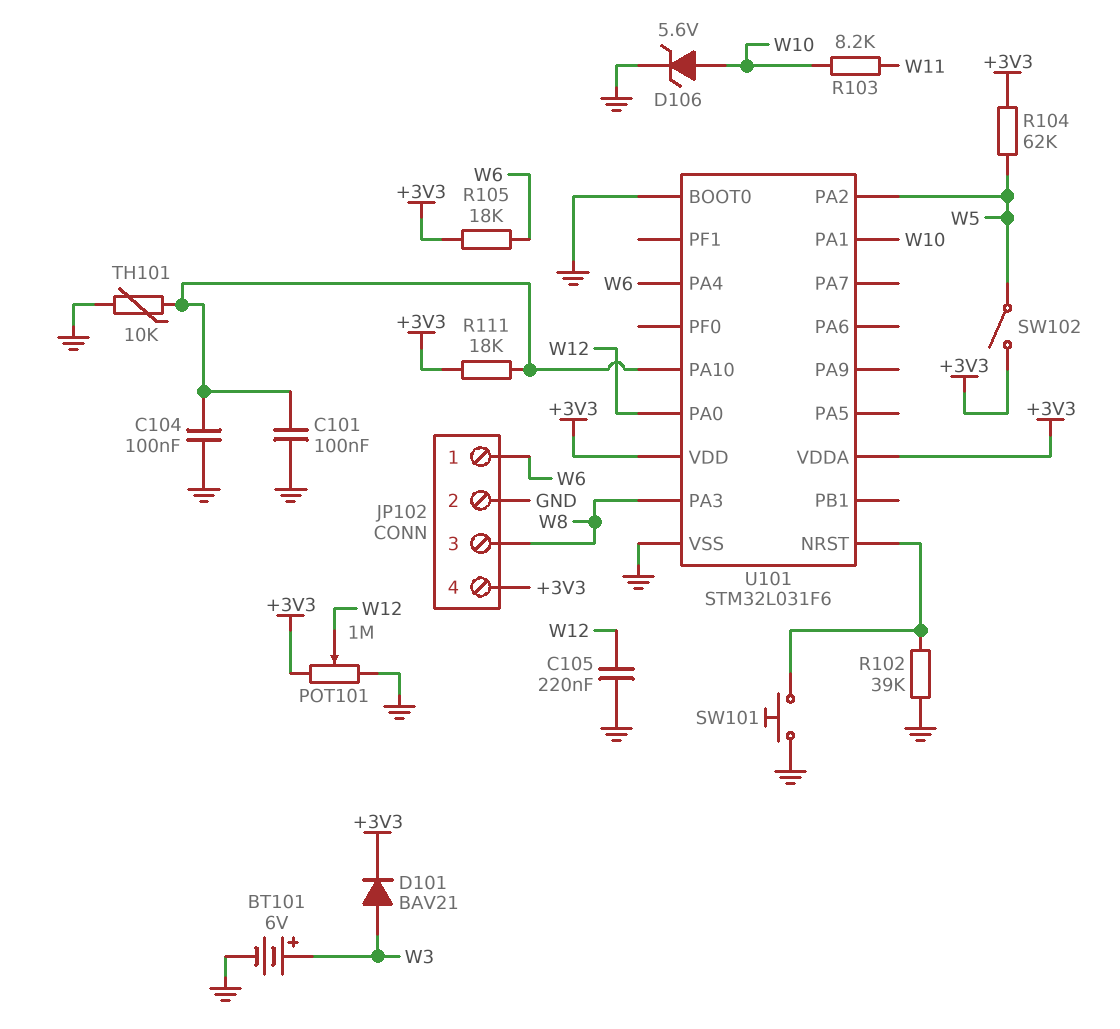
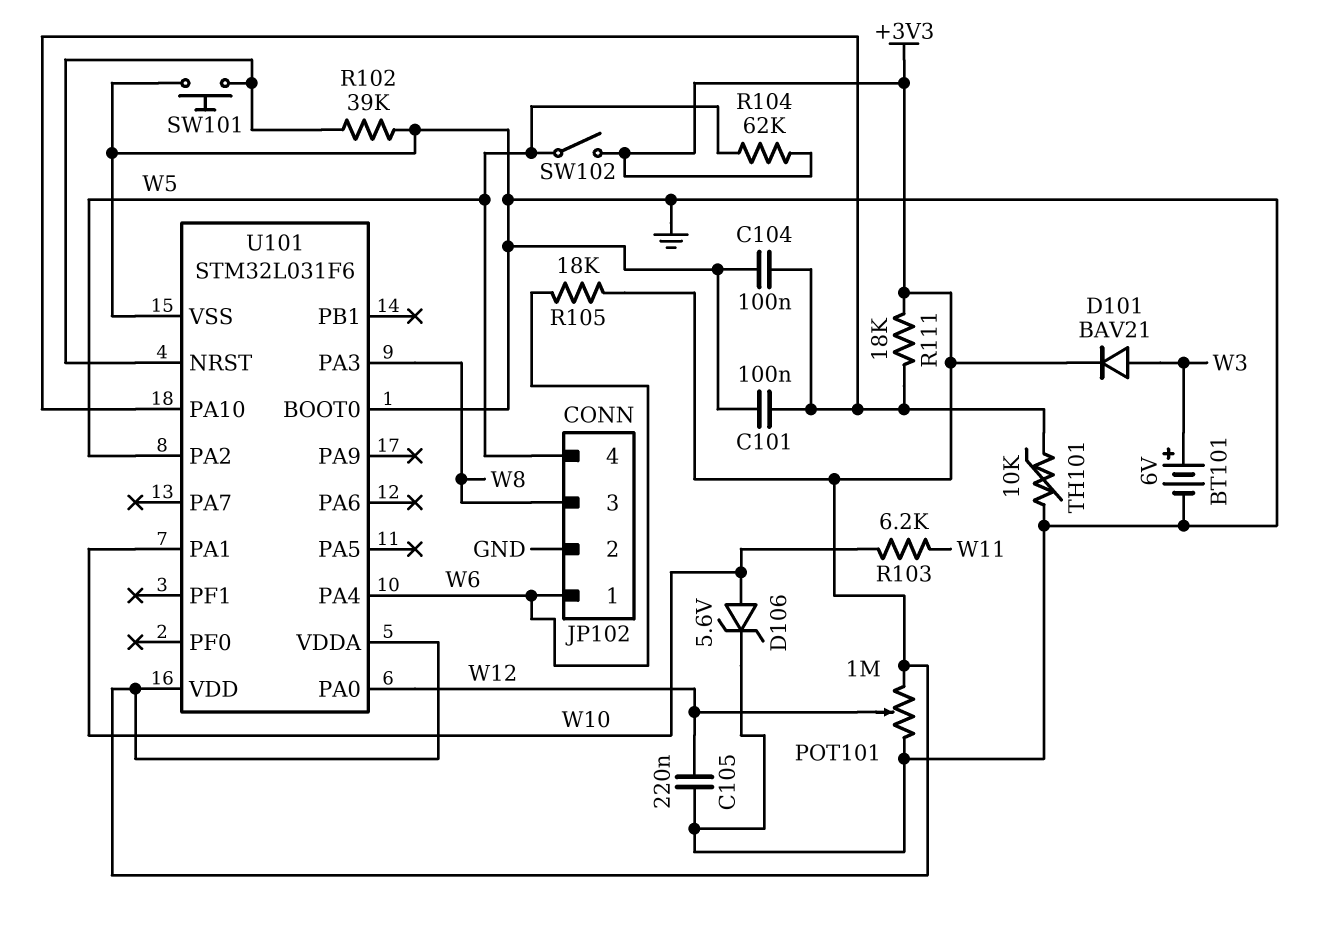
JP102 pin 4: +3V3 -> W5
R103: 8.2k (W10, W11) -> 6.2k (W10, W11)

